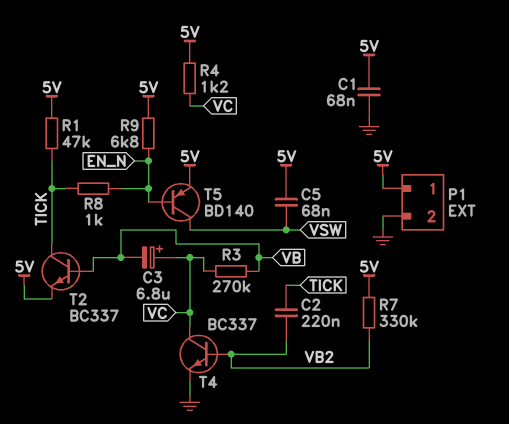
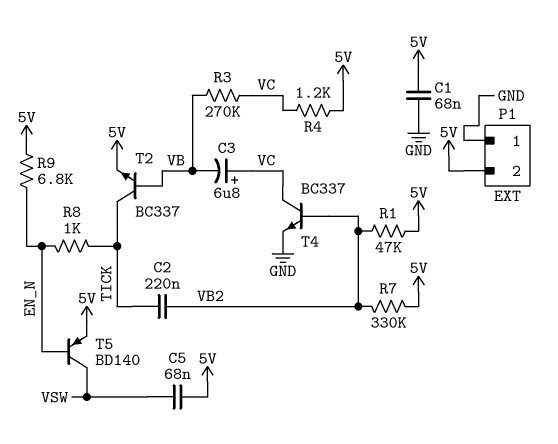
P1 pin 1: 5V -> GND
P1 pin 2: GND -> 5V
R1: 47k (5V, TICK) -> 47k (5V, VB2)

